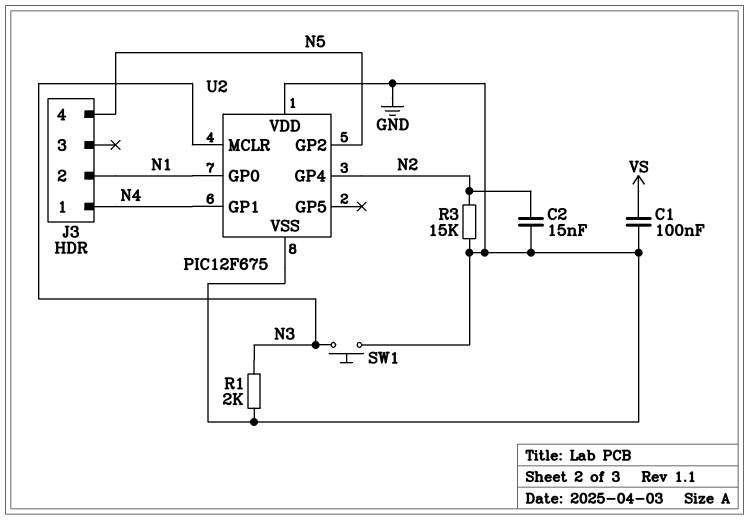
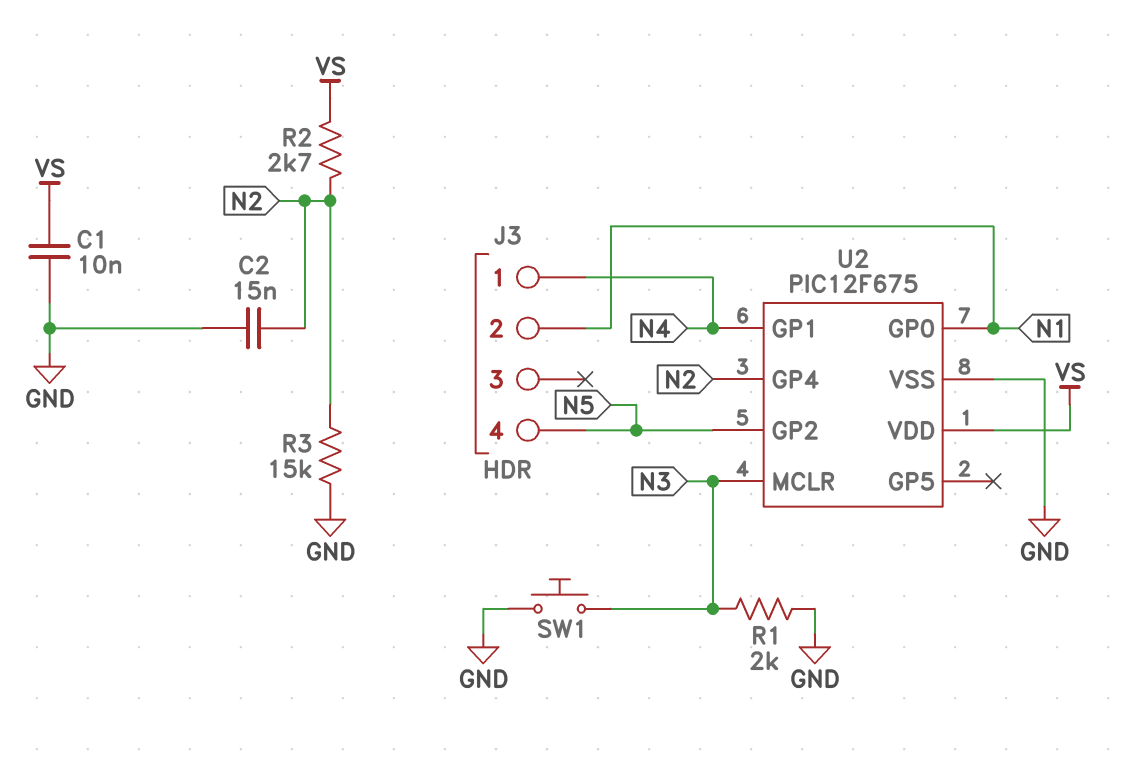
C1: 100nF (GND, VS) -> 10nF (GND, VS)
R2: none -> 2.7k (N2, VS)
U2 pin VDD: GND -> VS

